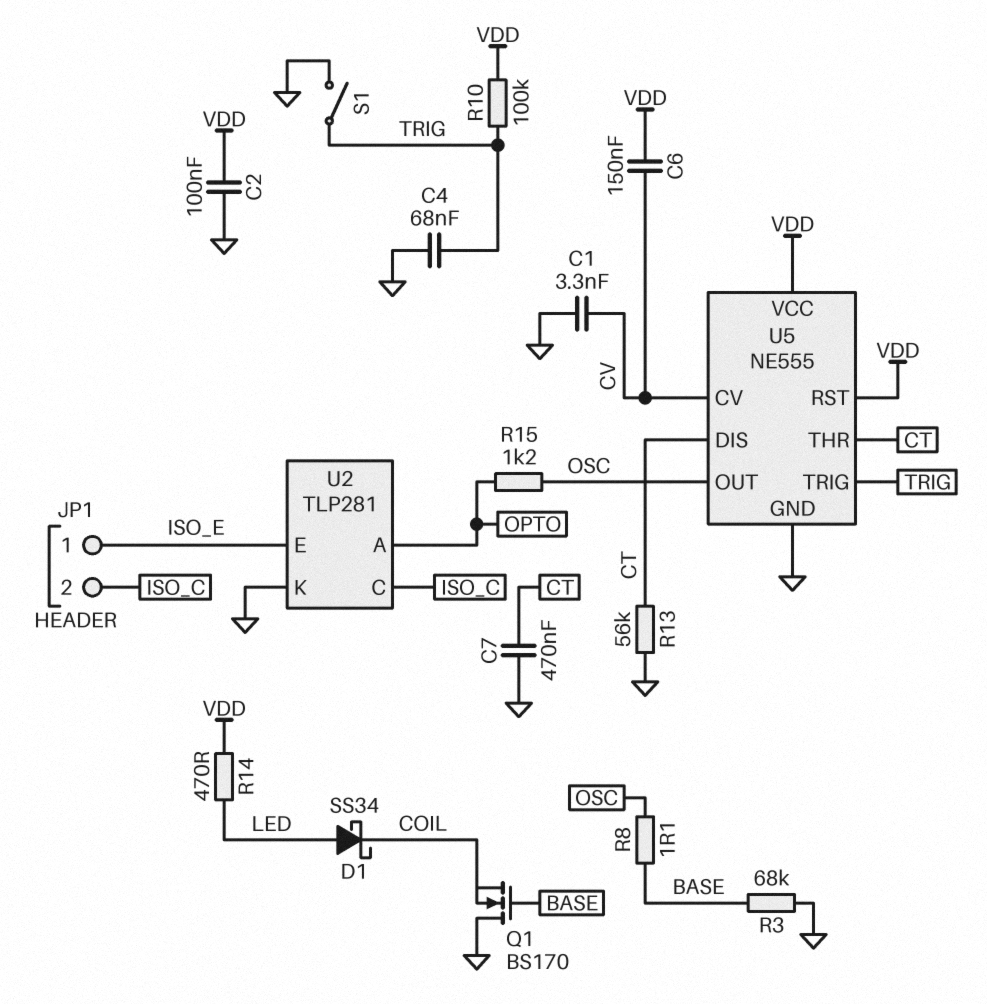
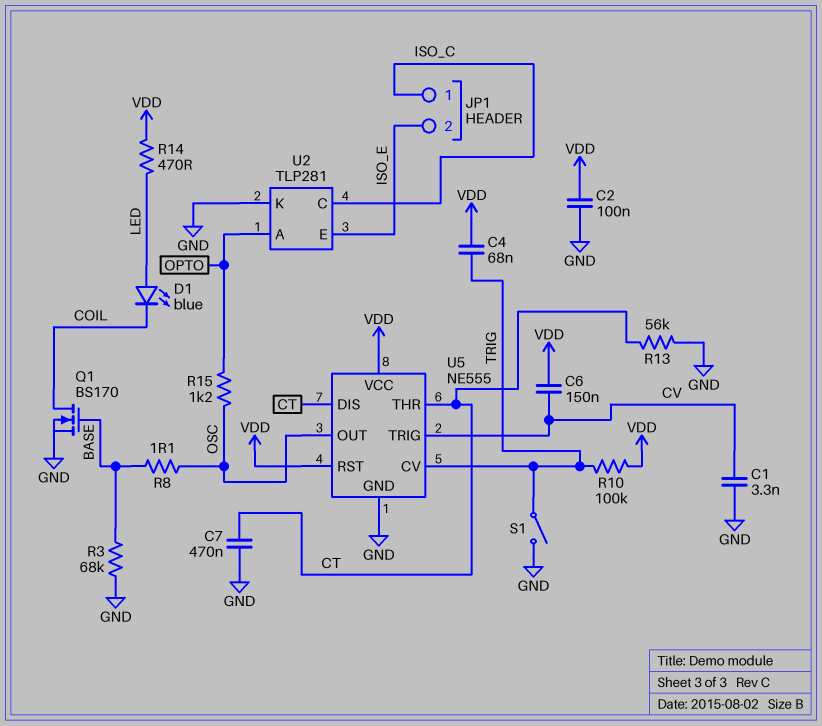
C4: 68nF (GND, TRIG) -> 68nF (TRIG, VDD)
D1: schottky SS34 (A LED, K COIL) -> LED blue (A LED, K COIL)
JP1 pin 1: ISO_E -> ISO_C
JP1 pin 2: ISO_C -> ISO_E
Q1: NMOS BS170 (G BASE, D GND, S COIL) -> NMOS BS170 (G BASE, D COIL, S GND)
U5 pin CV: CV -> TRIG
U5 pin TRIG: TRIG -> CV

